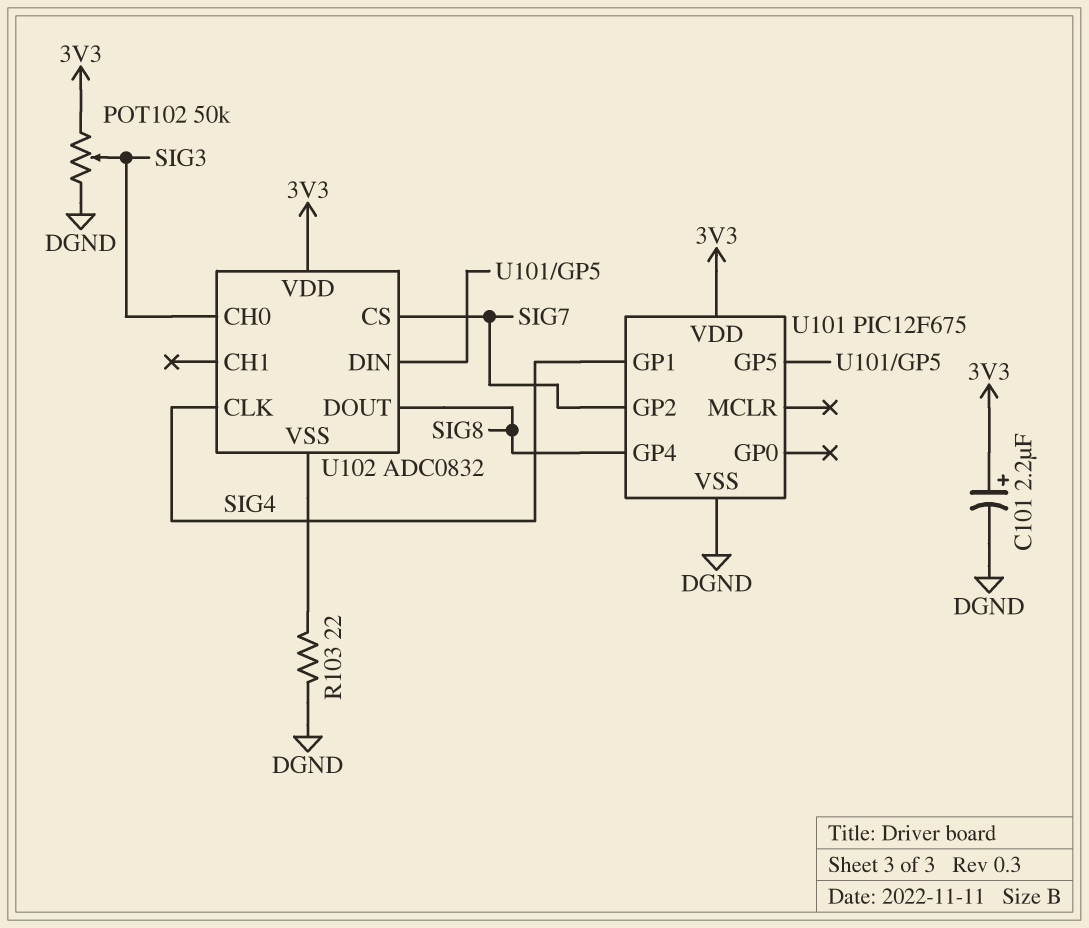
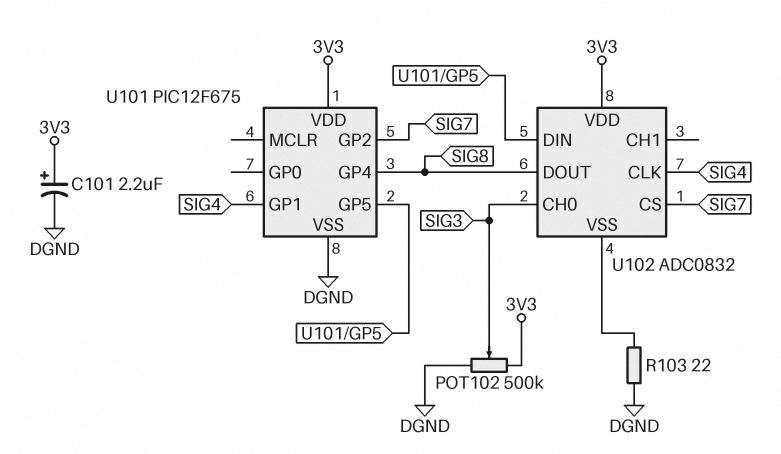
POT102: 50k (3V3, DGND, wiper SIG3) -> 500k (3V3, DGND, wiper SIG3)

